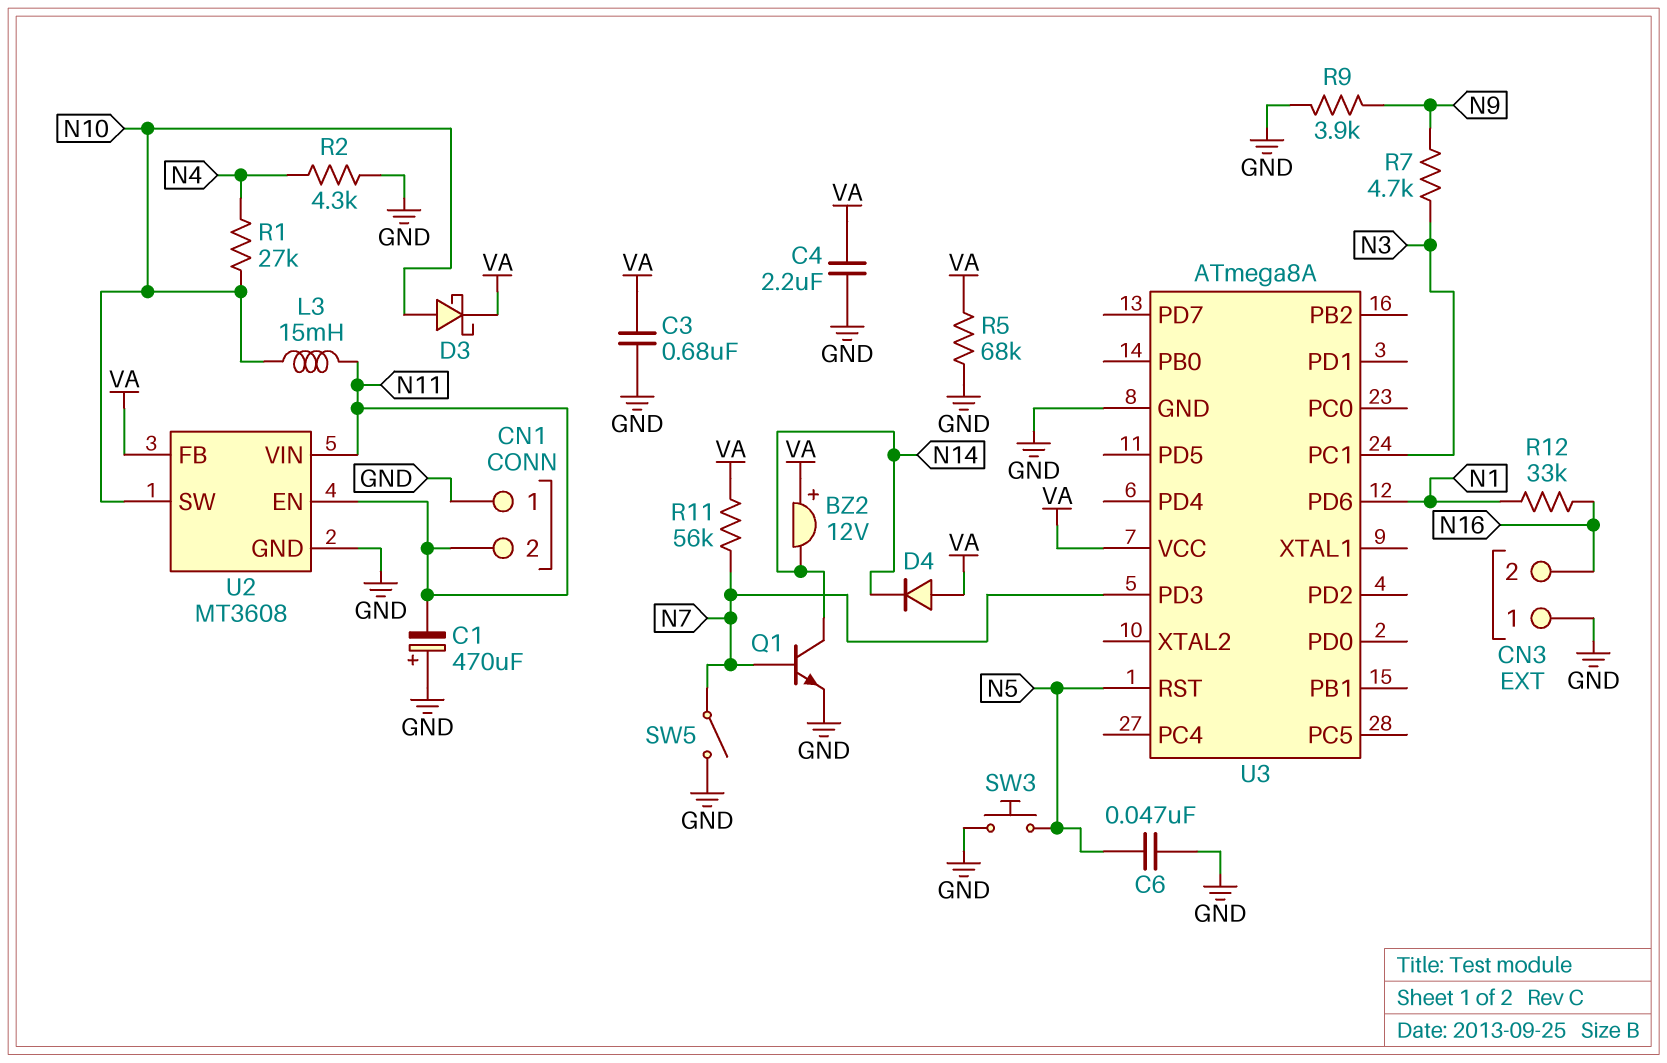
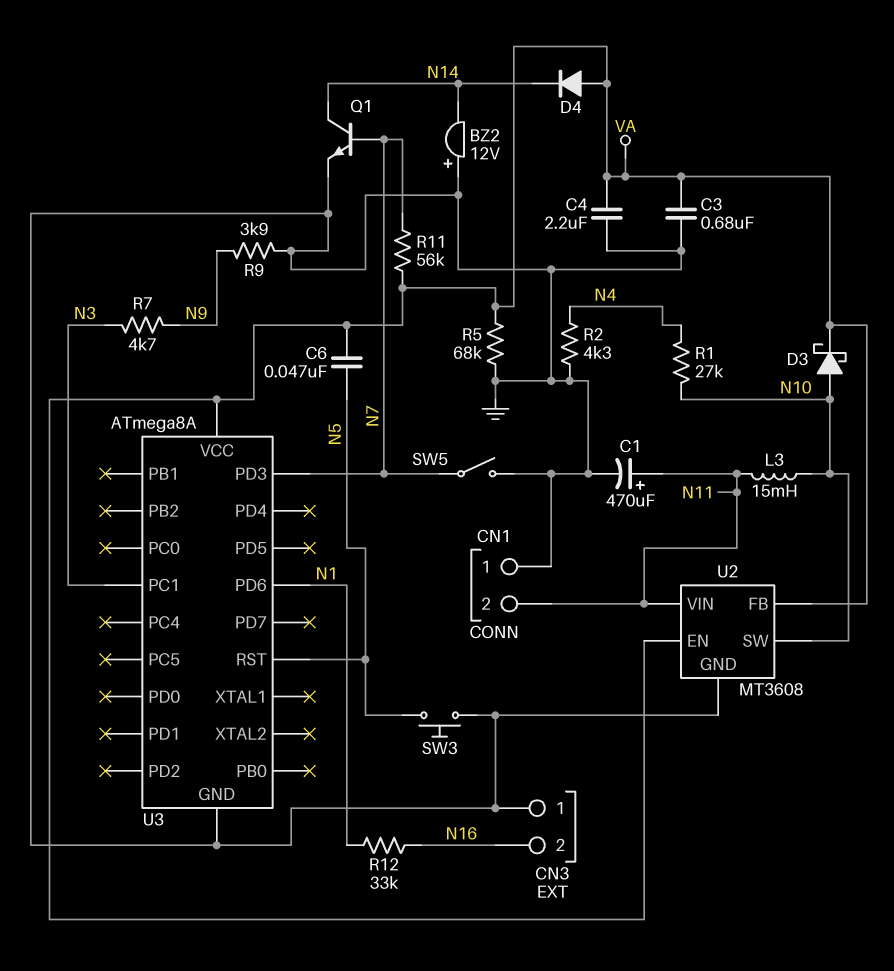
BZ2: buzzer 12V (plus VA, minus N14) -> buzzer 12V (plus GND, minus N14)
C1: 470uF (plus GND, minus N11) -> 470uF (plus N11, minus GND)
C6: 47nF (GND, N5) -> 47nF (N5, VA)
U2 pin EN: N11 -> VA

